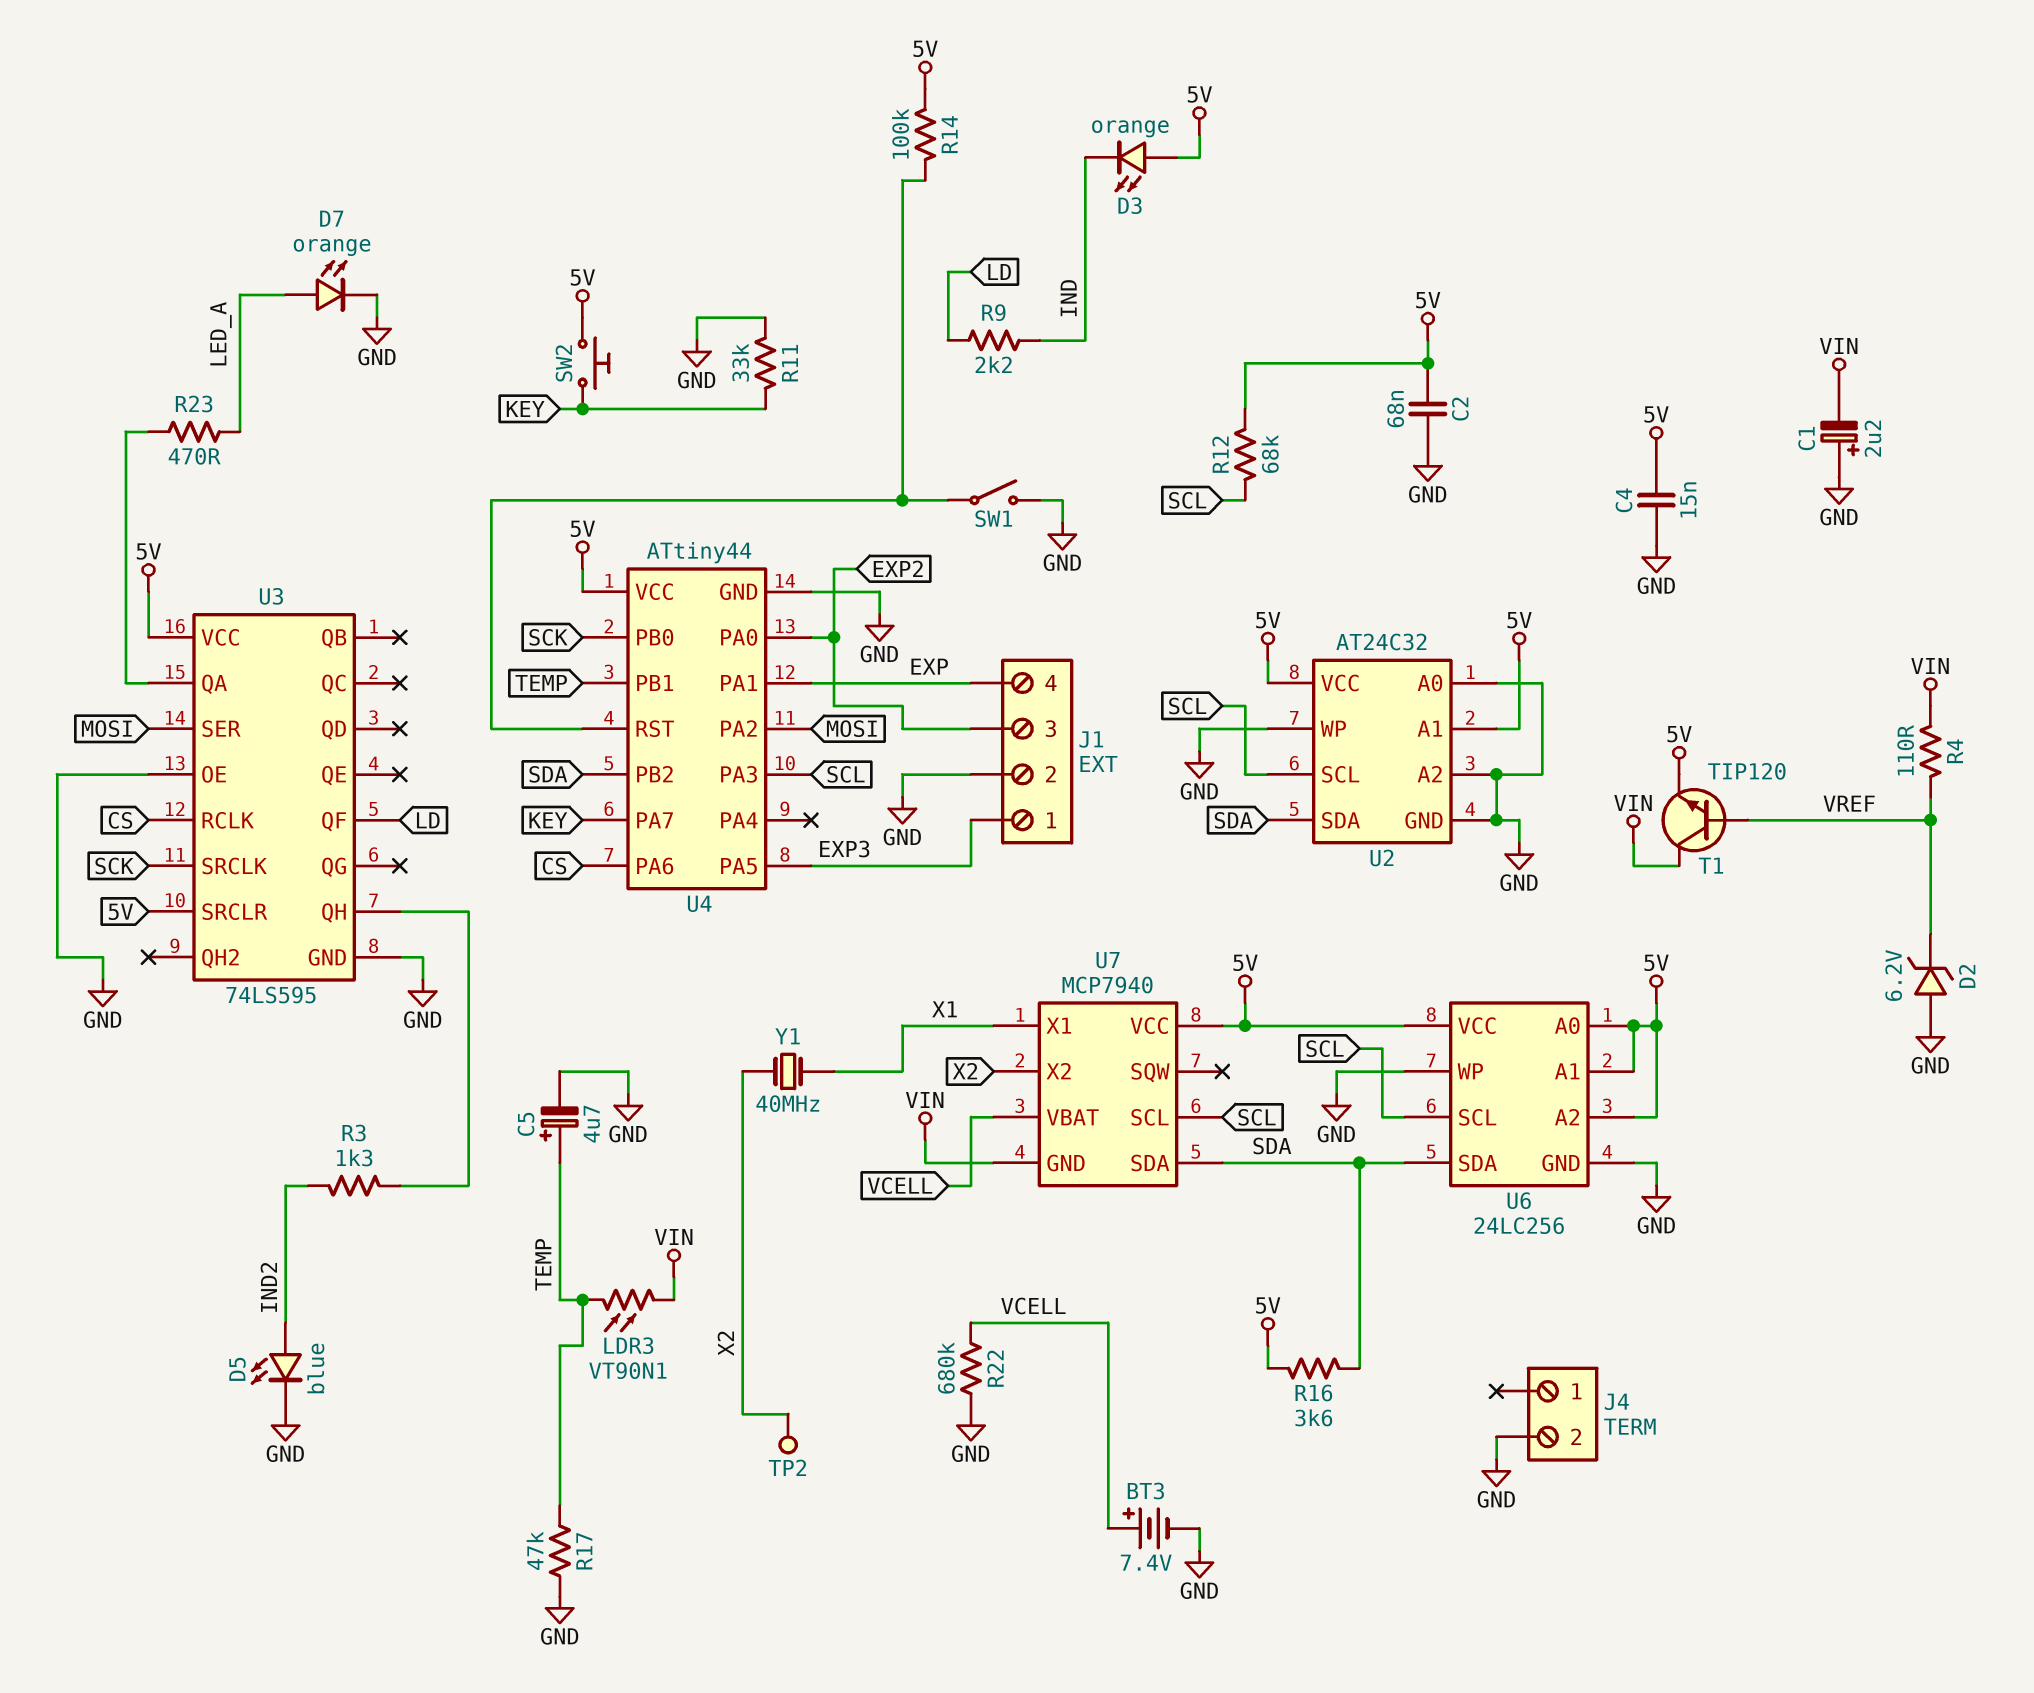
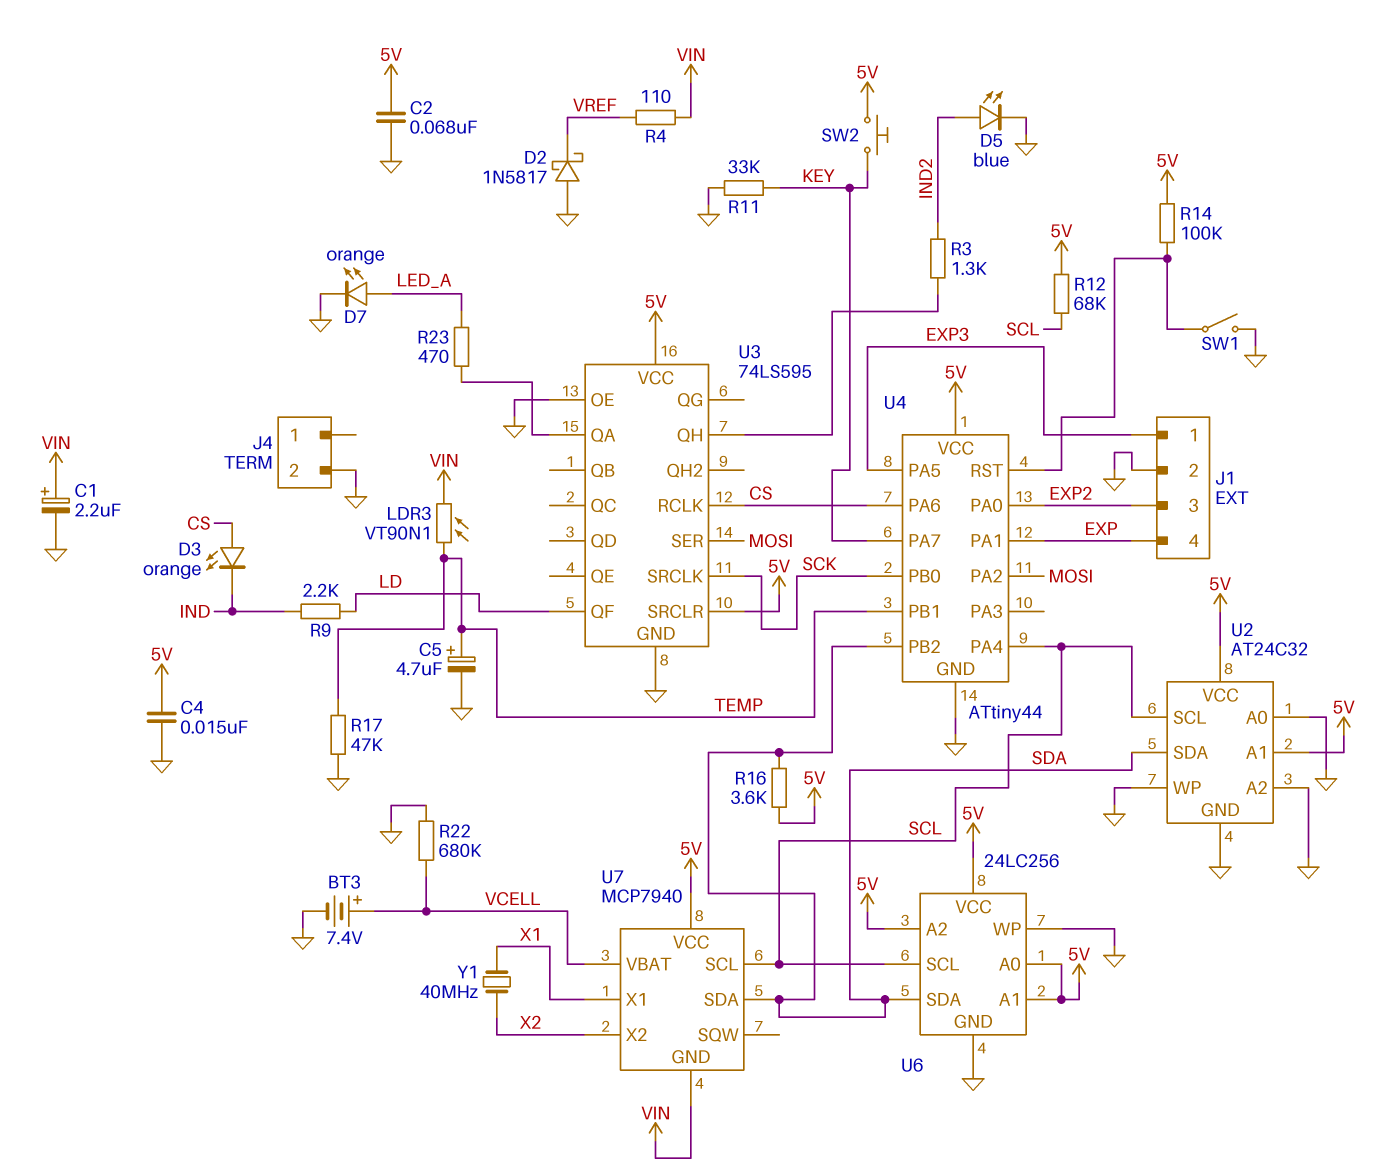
C1: 2.2uF (plus GND, minus VIN) -> 2.2uF (plus VIN, minus GND)
D2: zener 6.2V (A GND, K VREF) -> schottky 1N5817 (A GND, K VREF)
D3: LED orange (A 5V, K IND) -> LED orange (A CS, K IND)
T1: NPN TIP120 (B VREF, C VIN, E 5V) -> none
TP2: test point (X2) -> none
U4 pin PA3: SCL -> none
U4 pin PA4: none -> SCL

